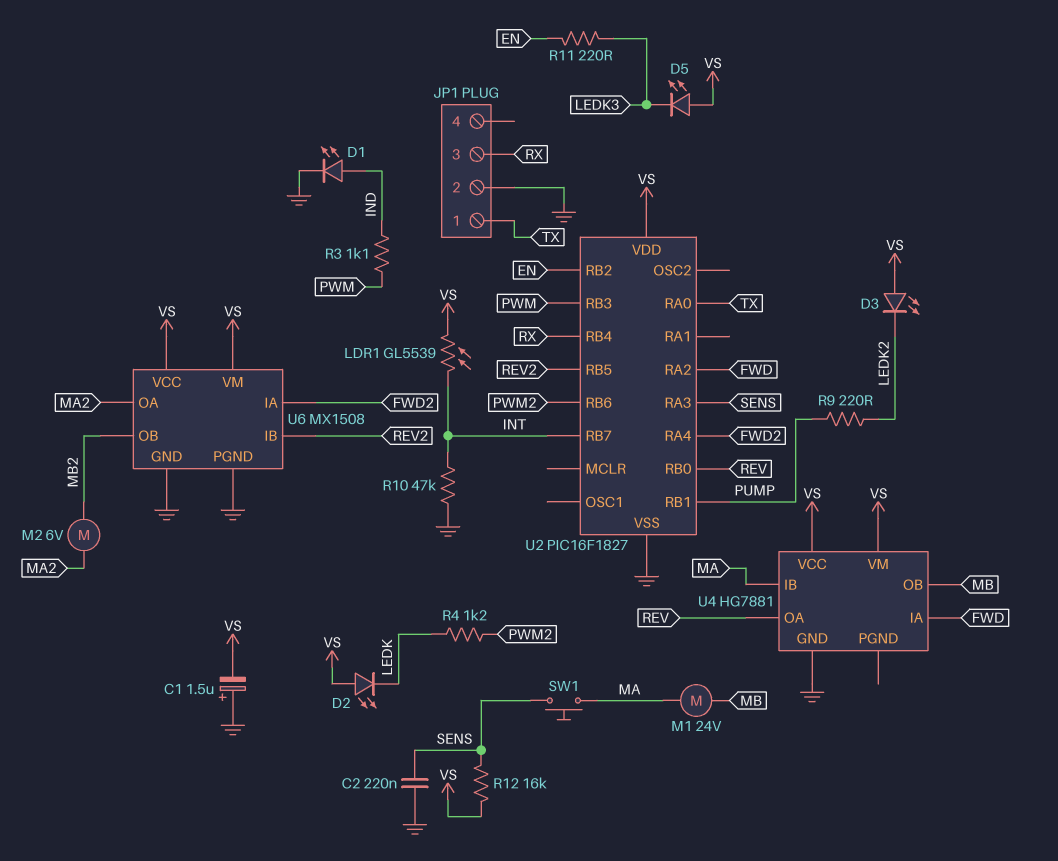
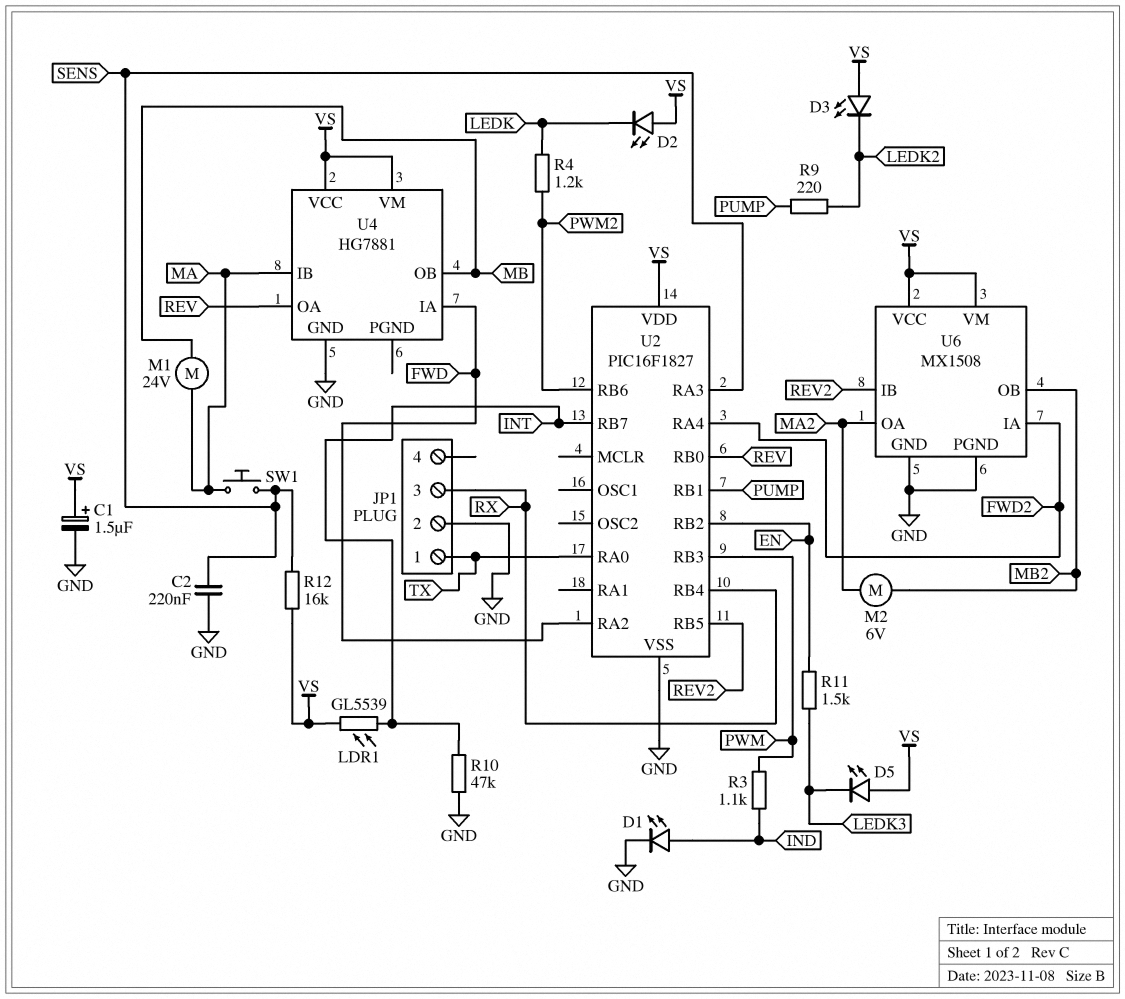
C1: 1.5uF (plus GND, minus VS) -> 1.5uF (plus VS, minus GND)
R11: 220 (EN, LEDK3) -> 1.5k (EN, LEDK3)

